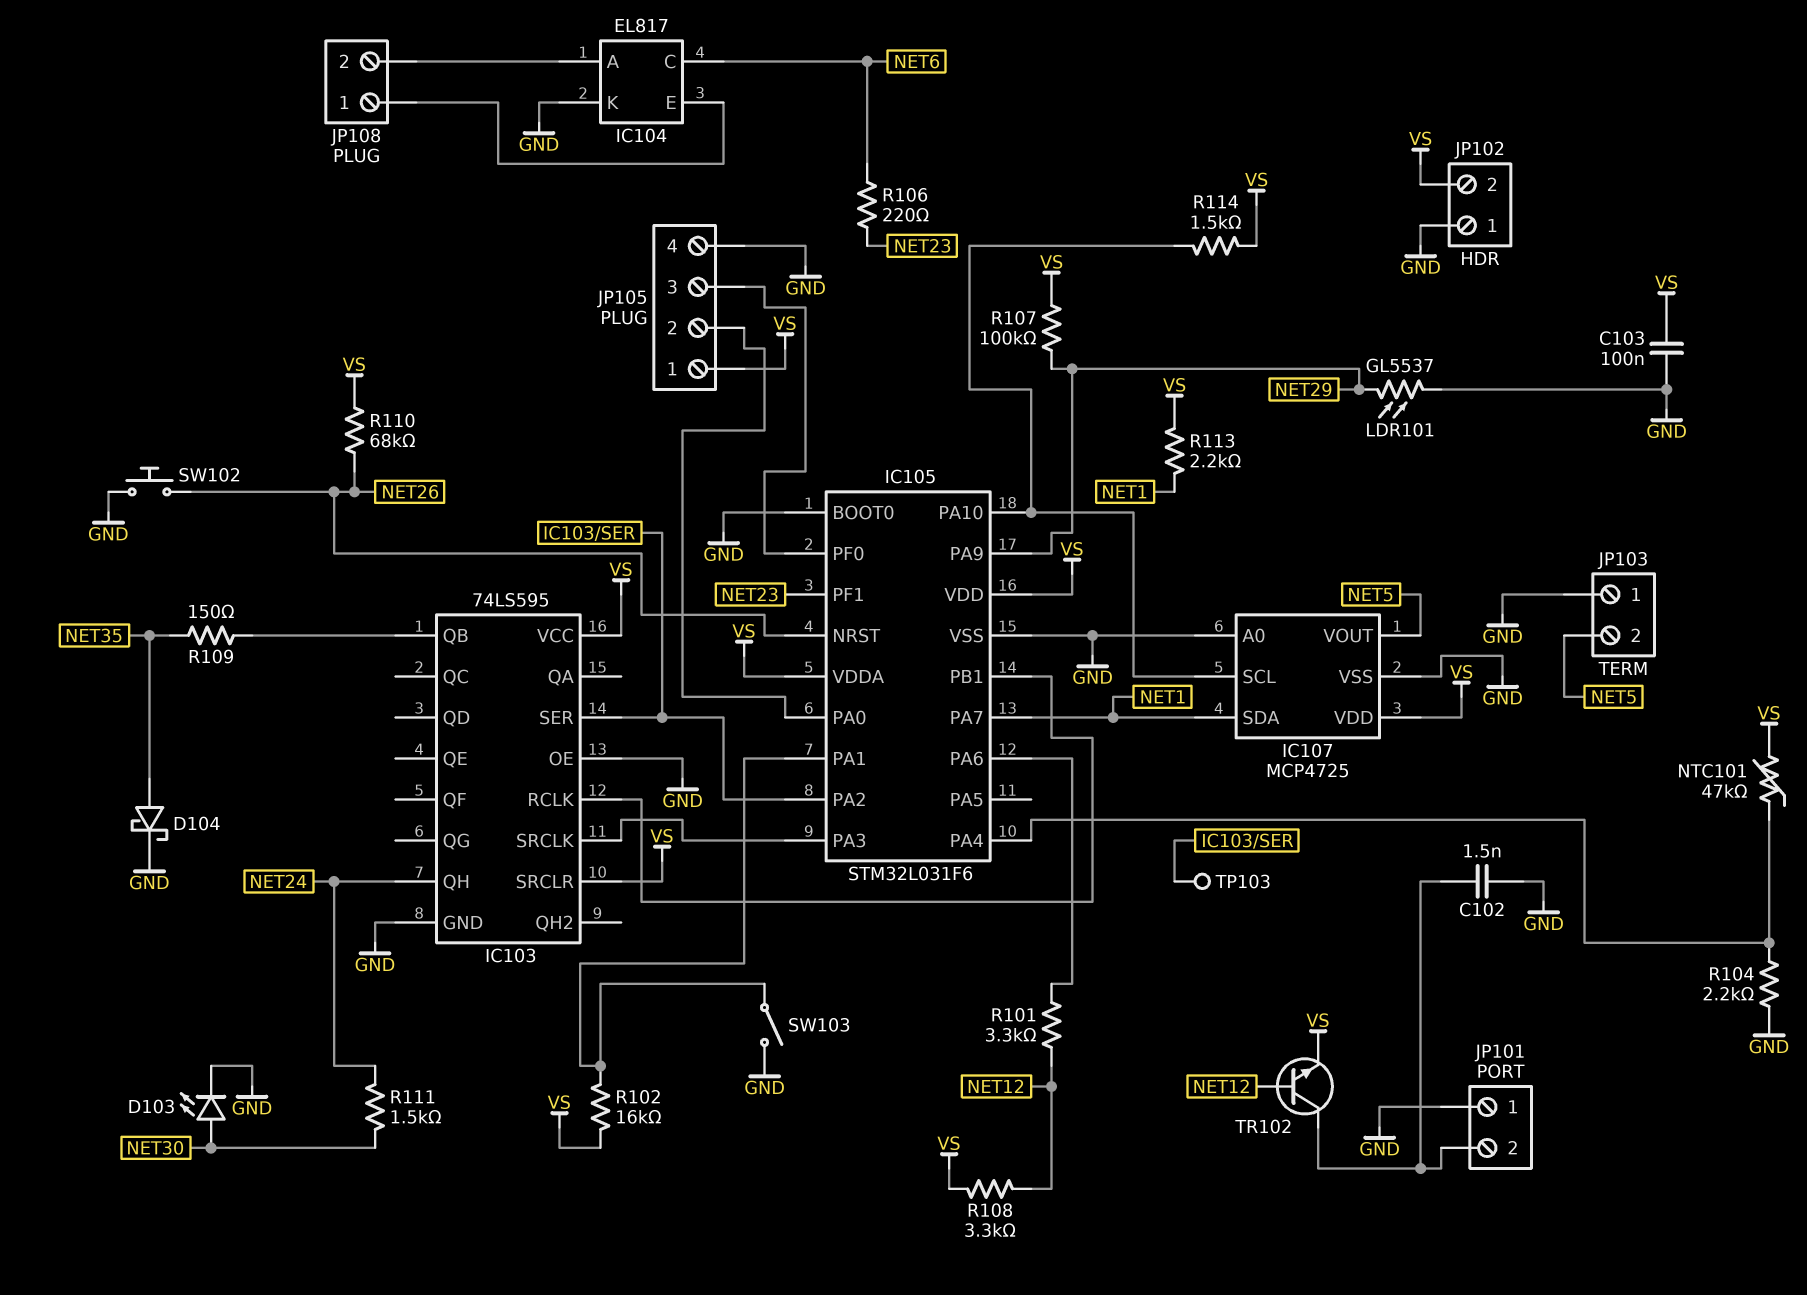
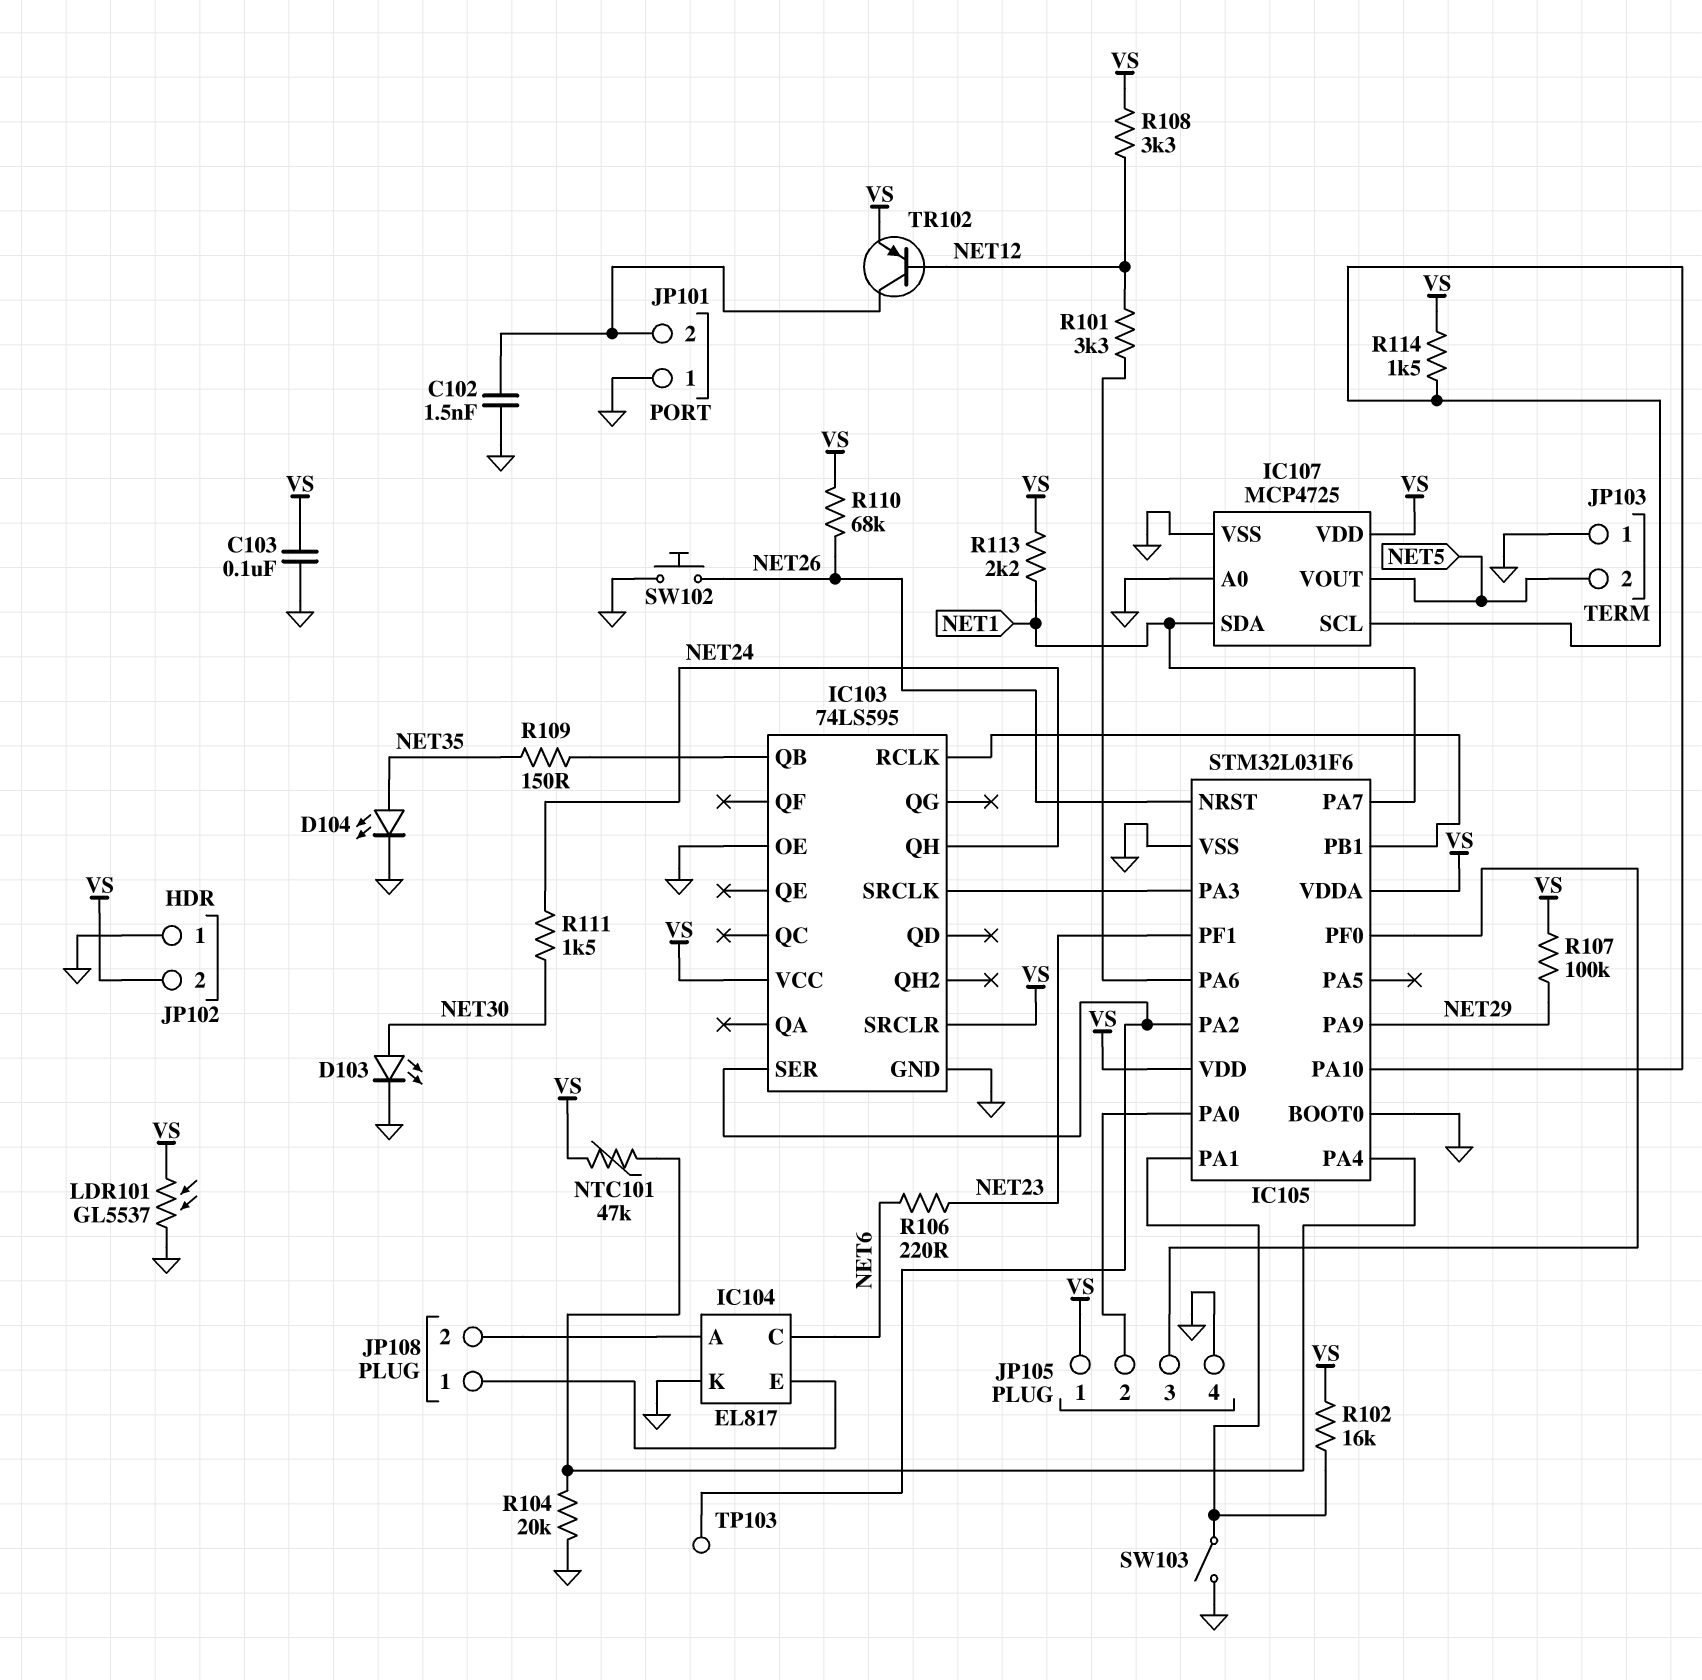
D104: schottky (A NET35, K GND) -> LED (A NET35, K GND)
LDR101: GL5537 (GND, NET29) -> GL5537 (GND, VS)
R104: 2.2k (GND, IC105/PA4) -> 20k (GND, IC105/PA4)
TR102: NPN (B NET12, C JP101/2, E VS) -> PNP (B NET12, C JP101/2, E VS)

